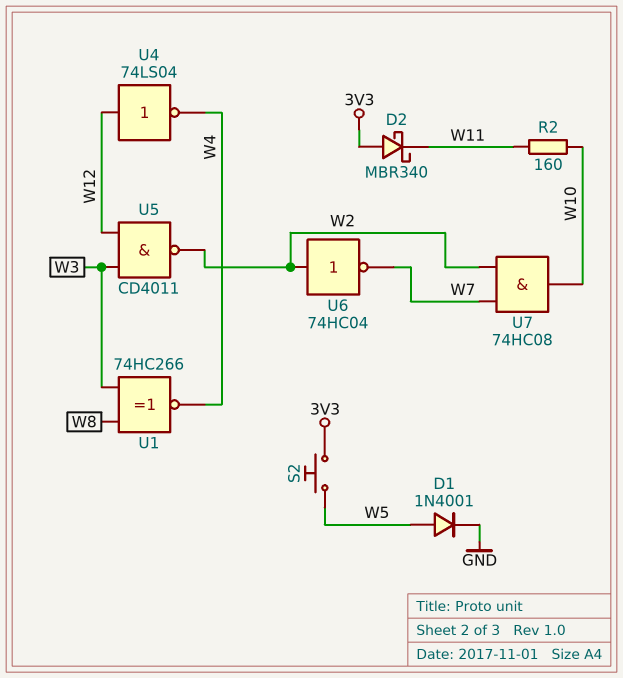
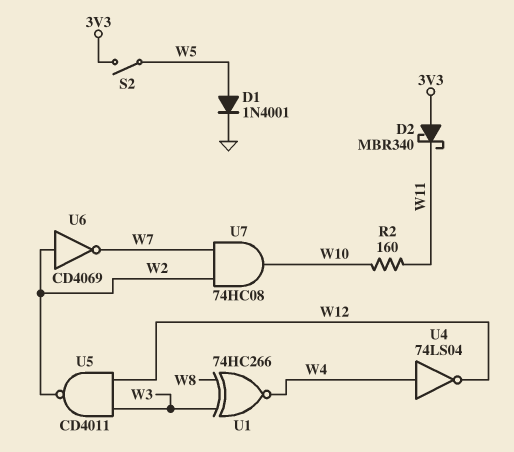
S2: button (3V3, W5) -> switch (3V3, W5)
U4: NOT 74LS04 (in W12, out W4) -> NOT 74LS04 (in W4, out W12)
U6: NOT 74HC04 (in W2, out W7) -> NOT CD4069 (in W2, out W7)

